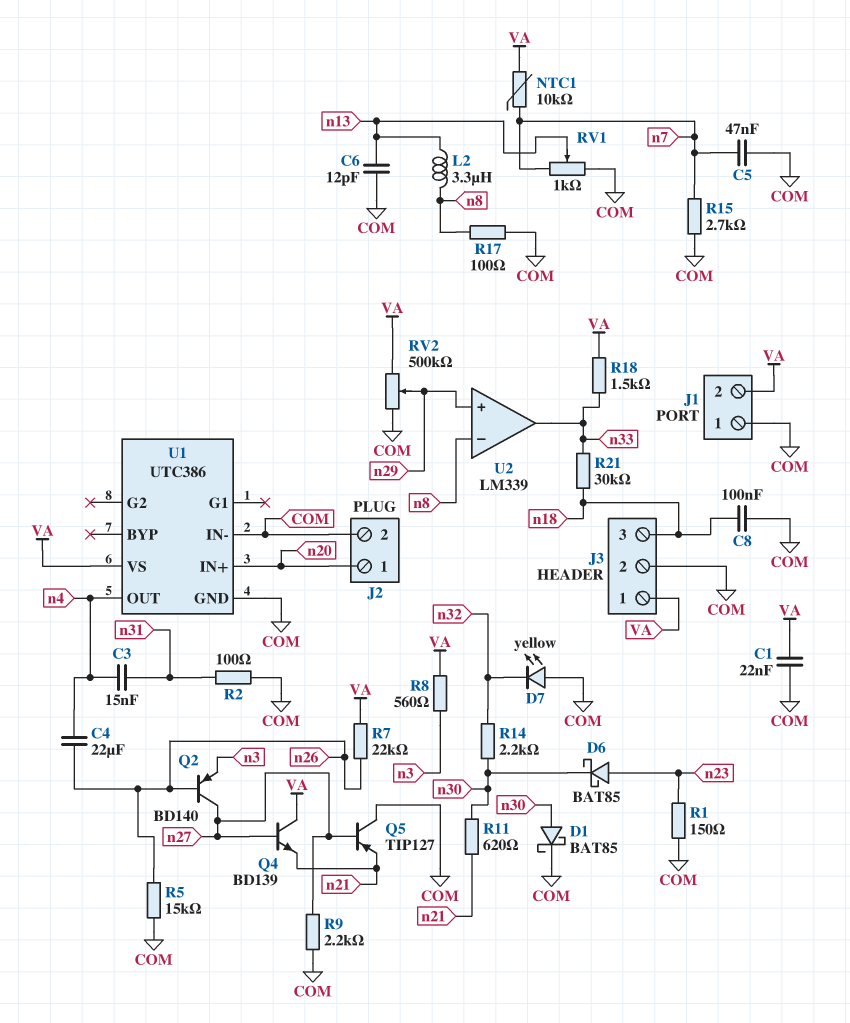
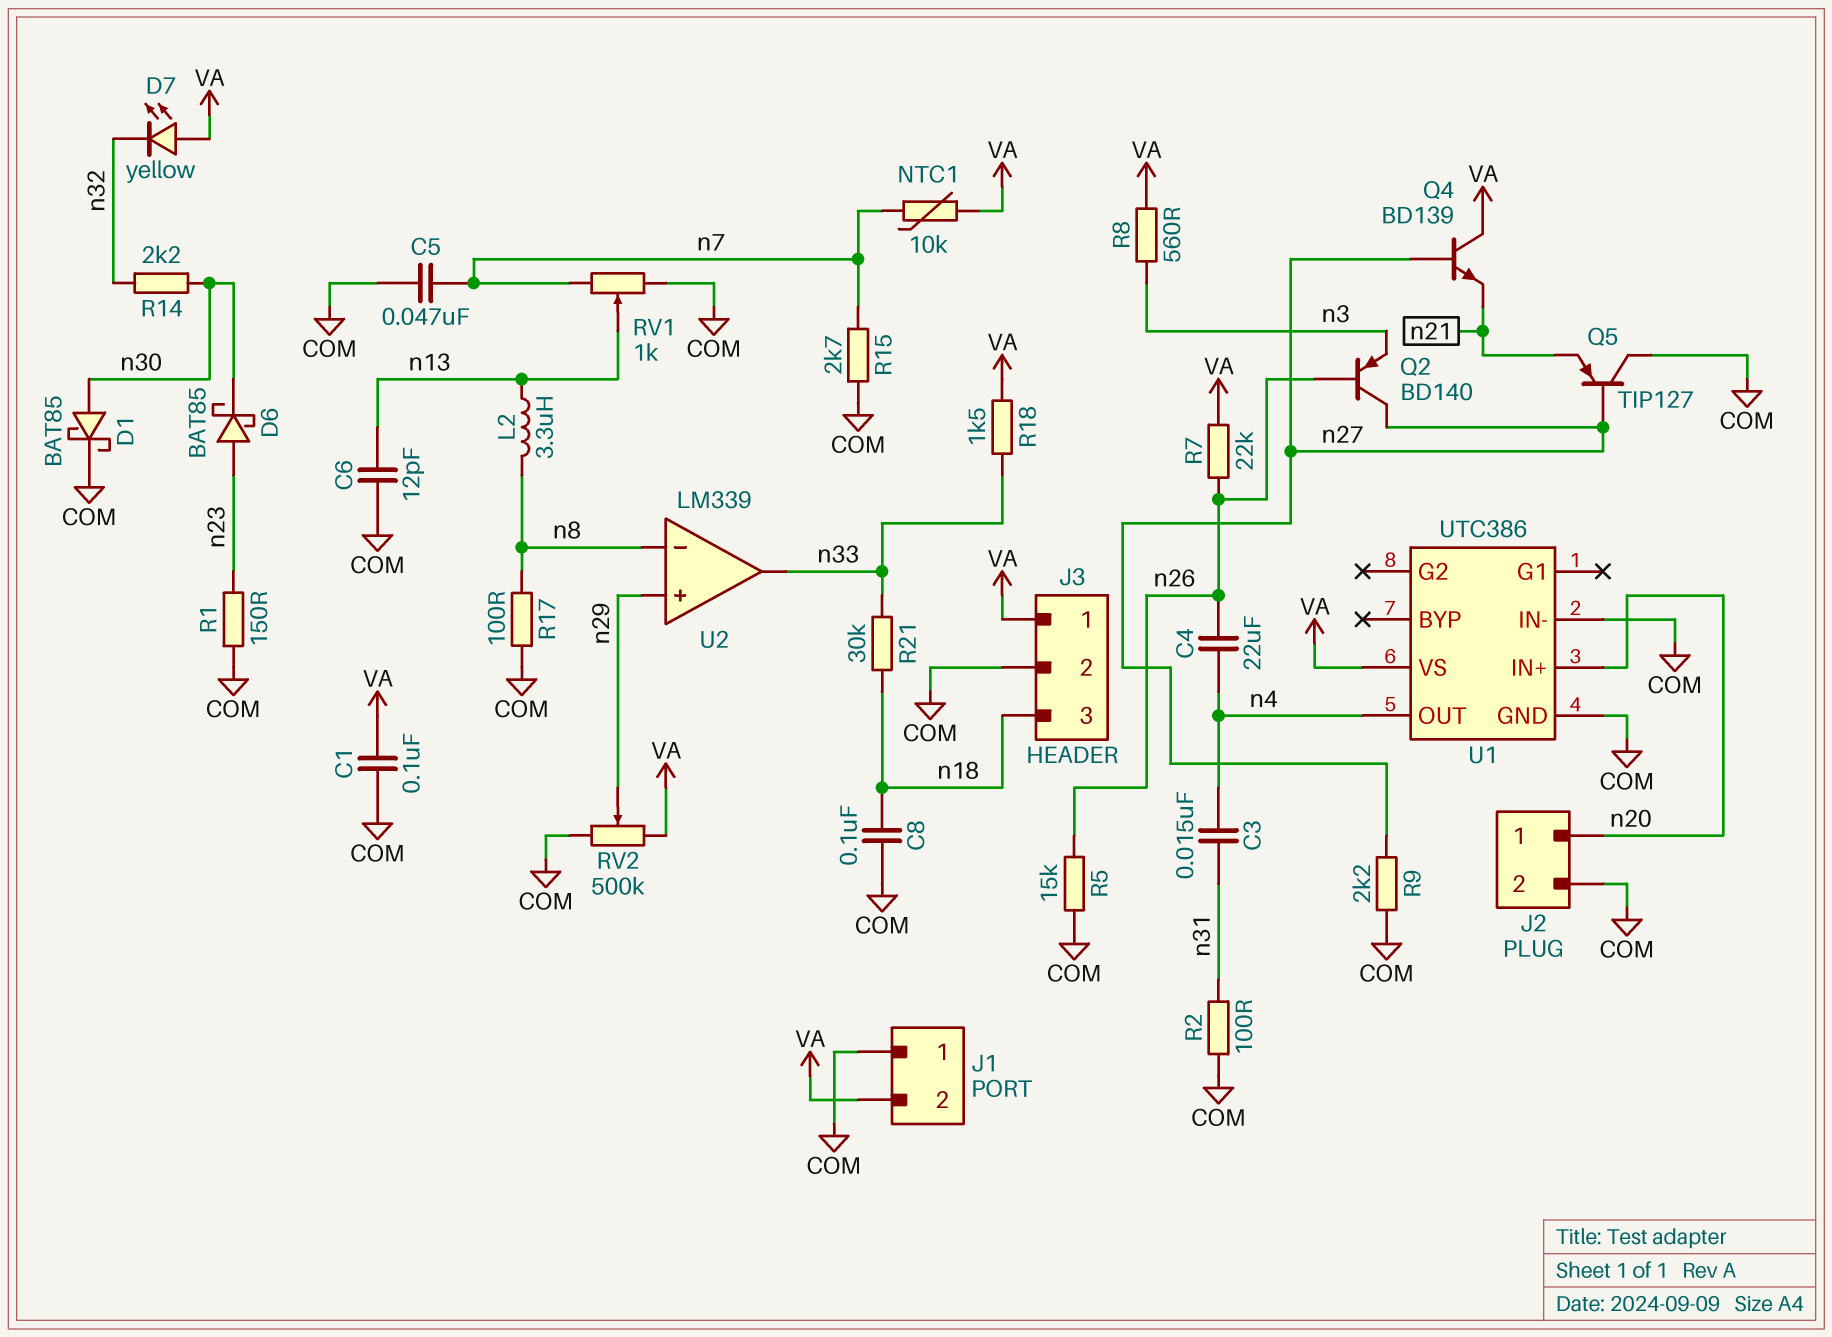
C1: 22nF (COM, VA) -> 100nF (COM, VA)
D7: LED yellow (A COM, K n32) -> LED yellow (A VA, K n32)
R11: 620 (n21, n30) -> none

